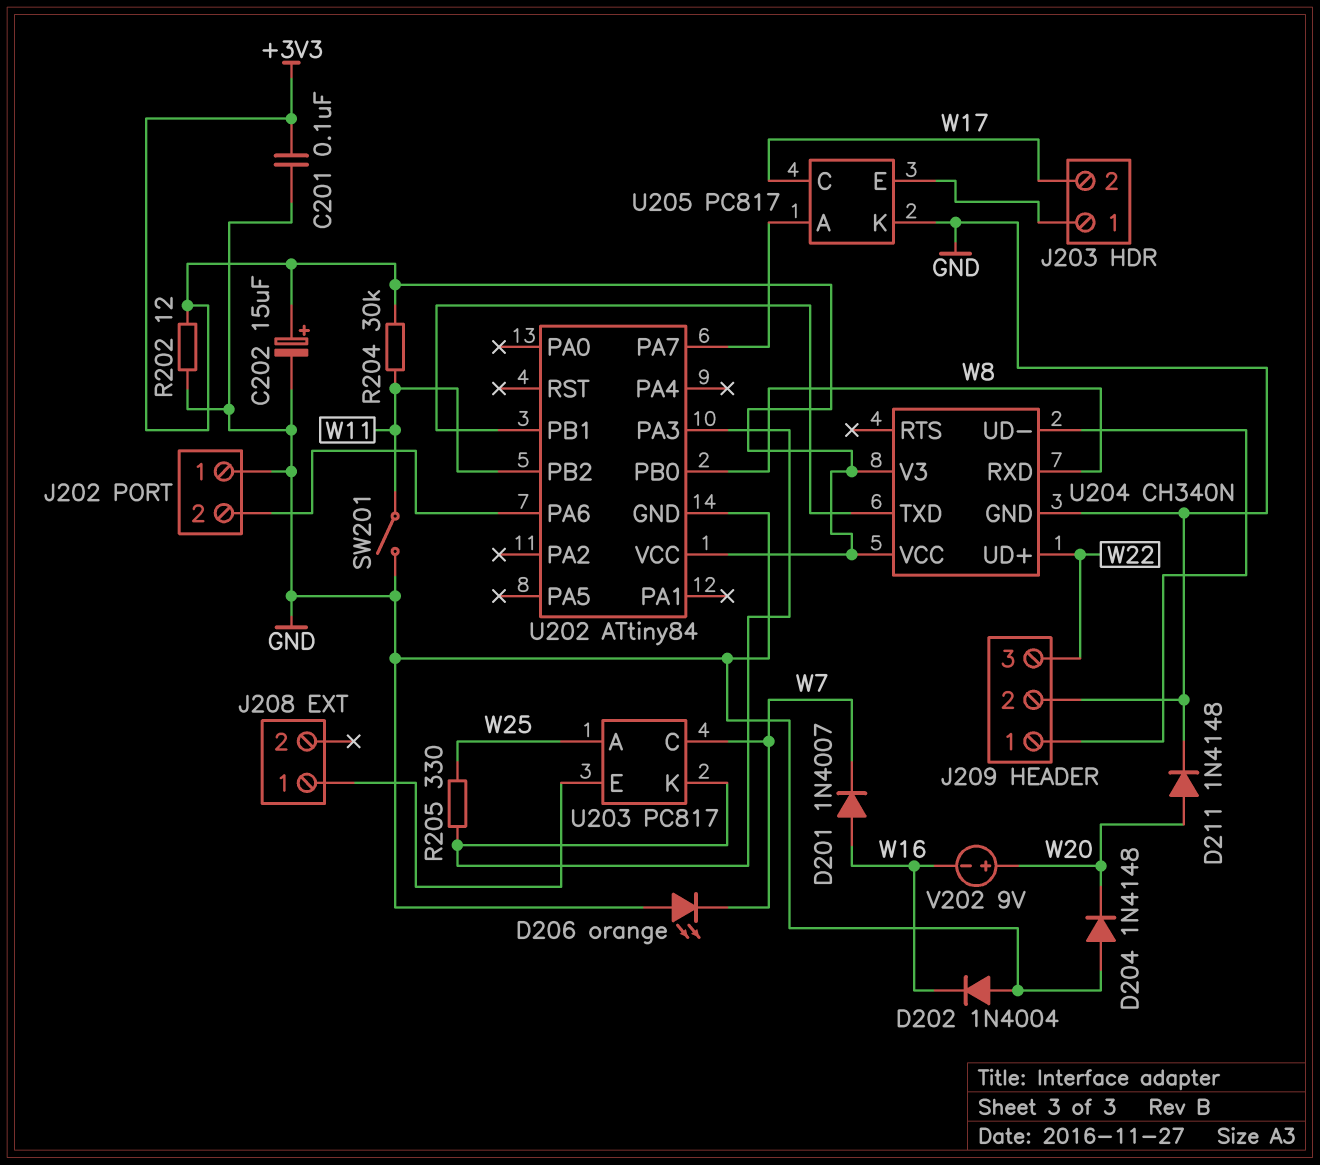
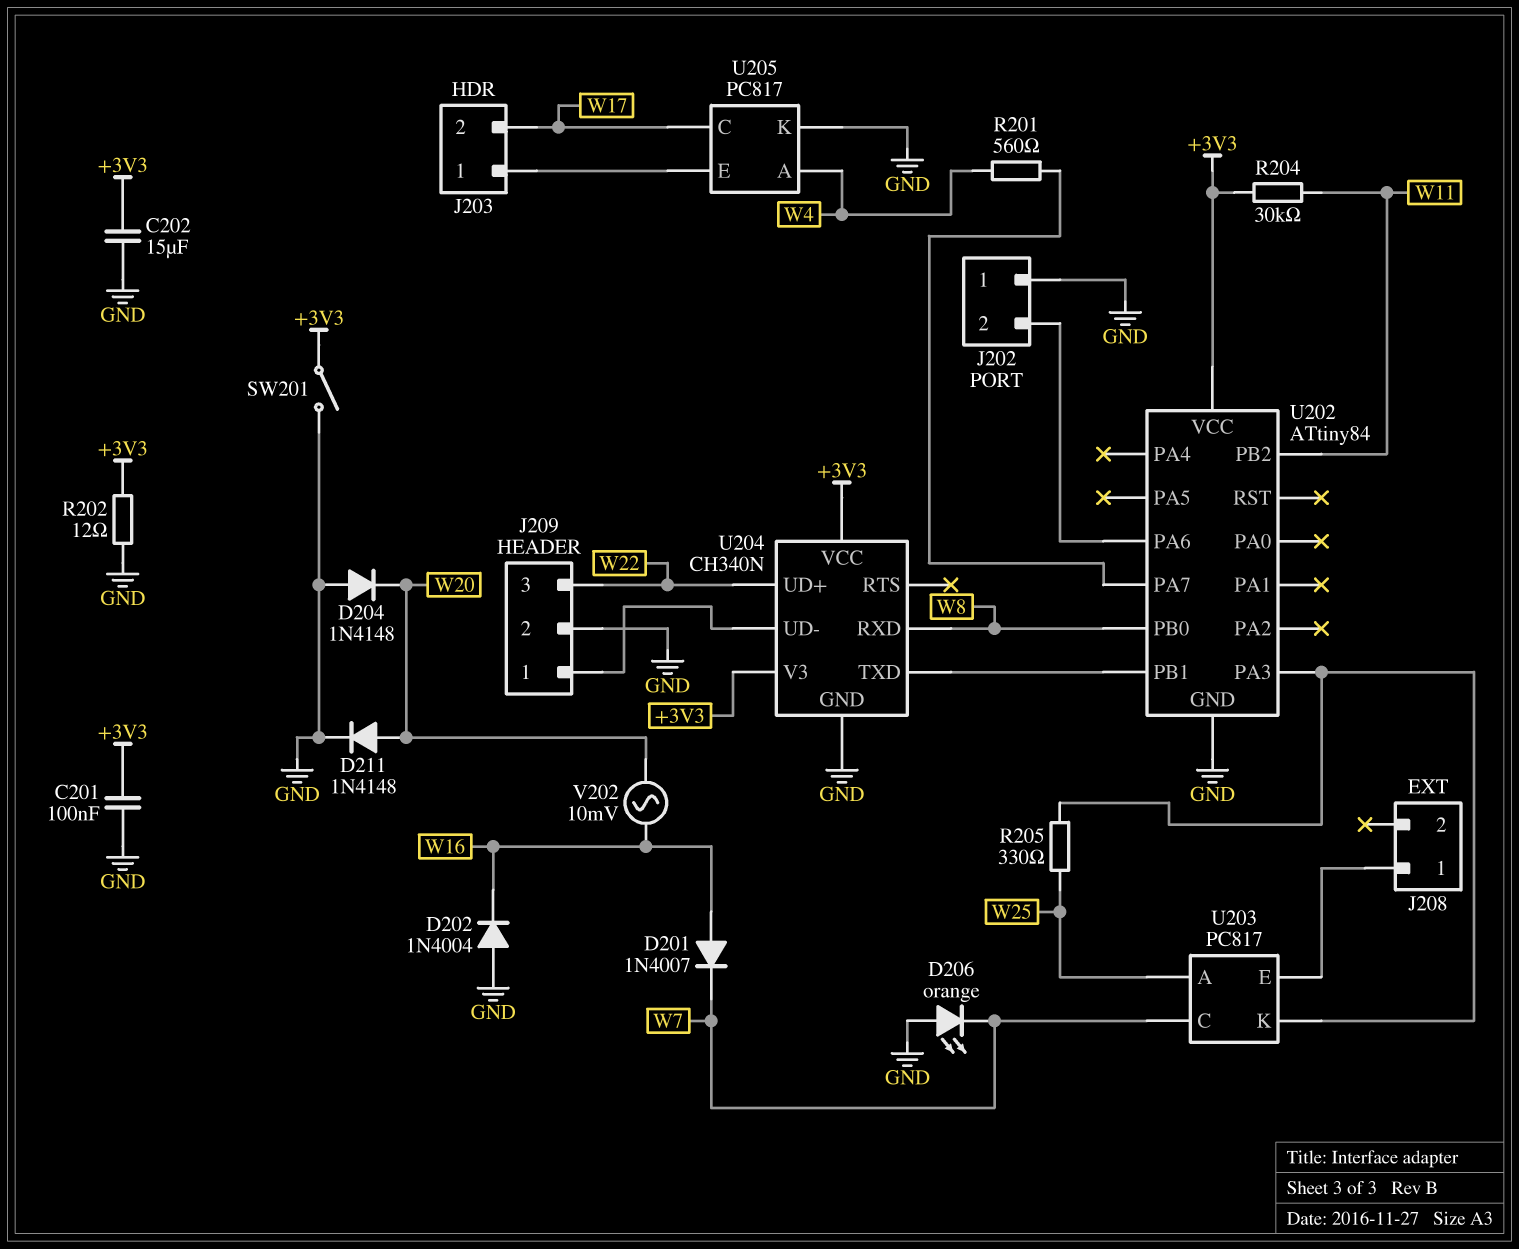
C202: 15uF (plus +3V3, minus GND) -> 15uF (+3V3, GND)
R201: none -> 560 (U202/PA7, W4)
SW201: switch (GND, W11) -> switch (+3V3, GND)
U205 pin A: U202/PA7 -> W4
V202: 9V (plus W20, minus W16) -> AC 10mV (W16, W20)

